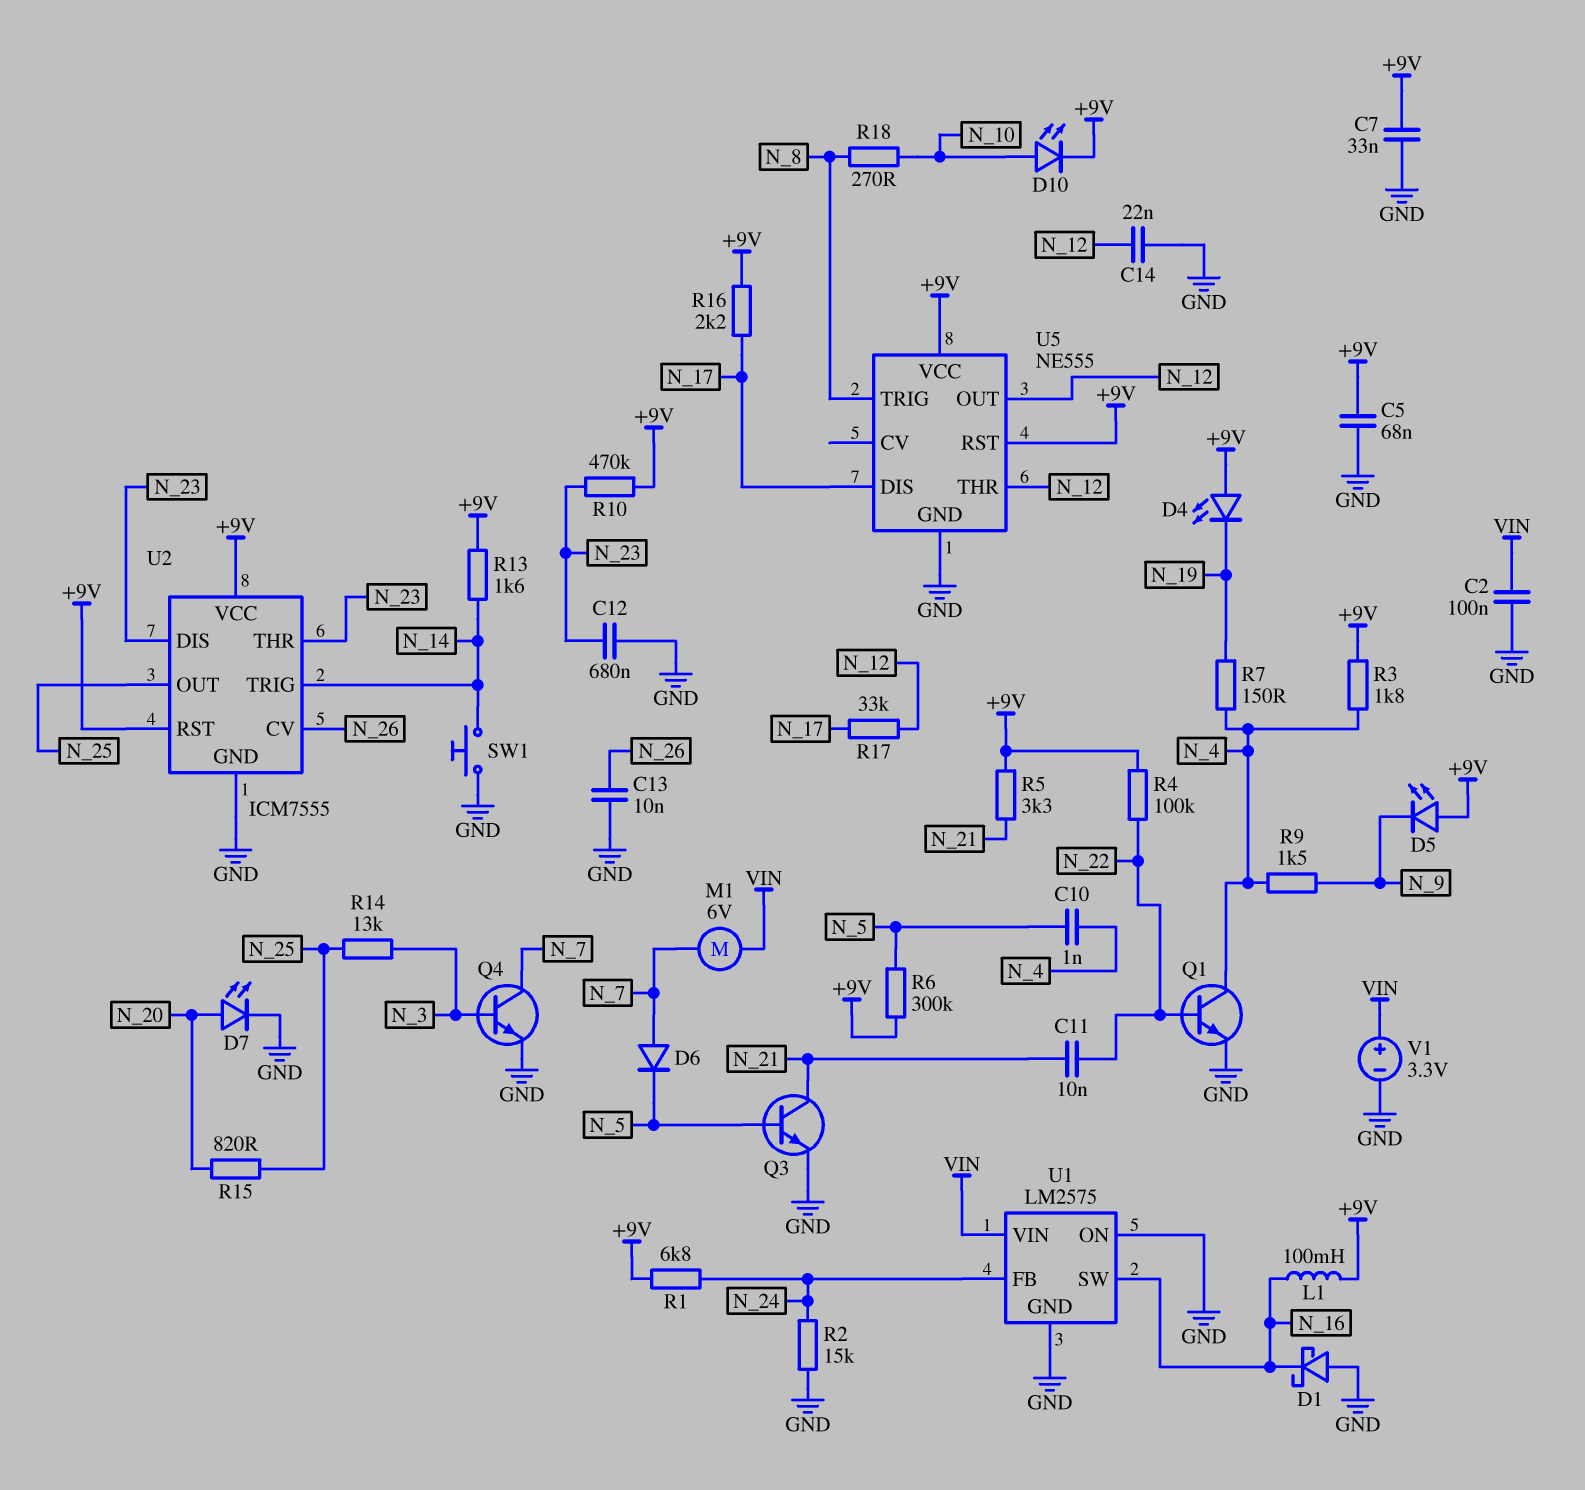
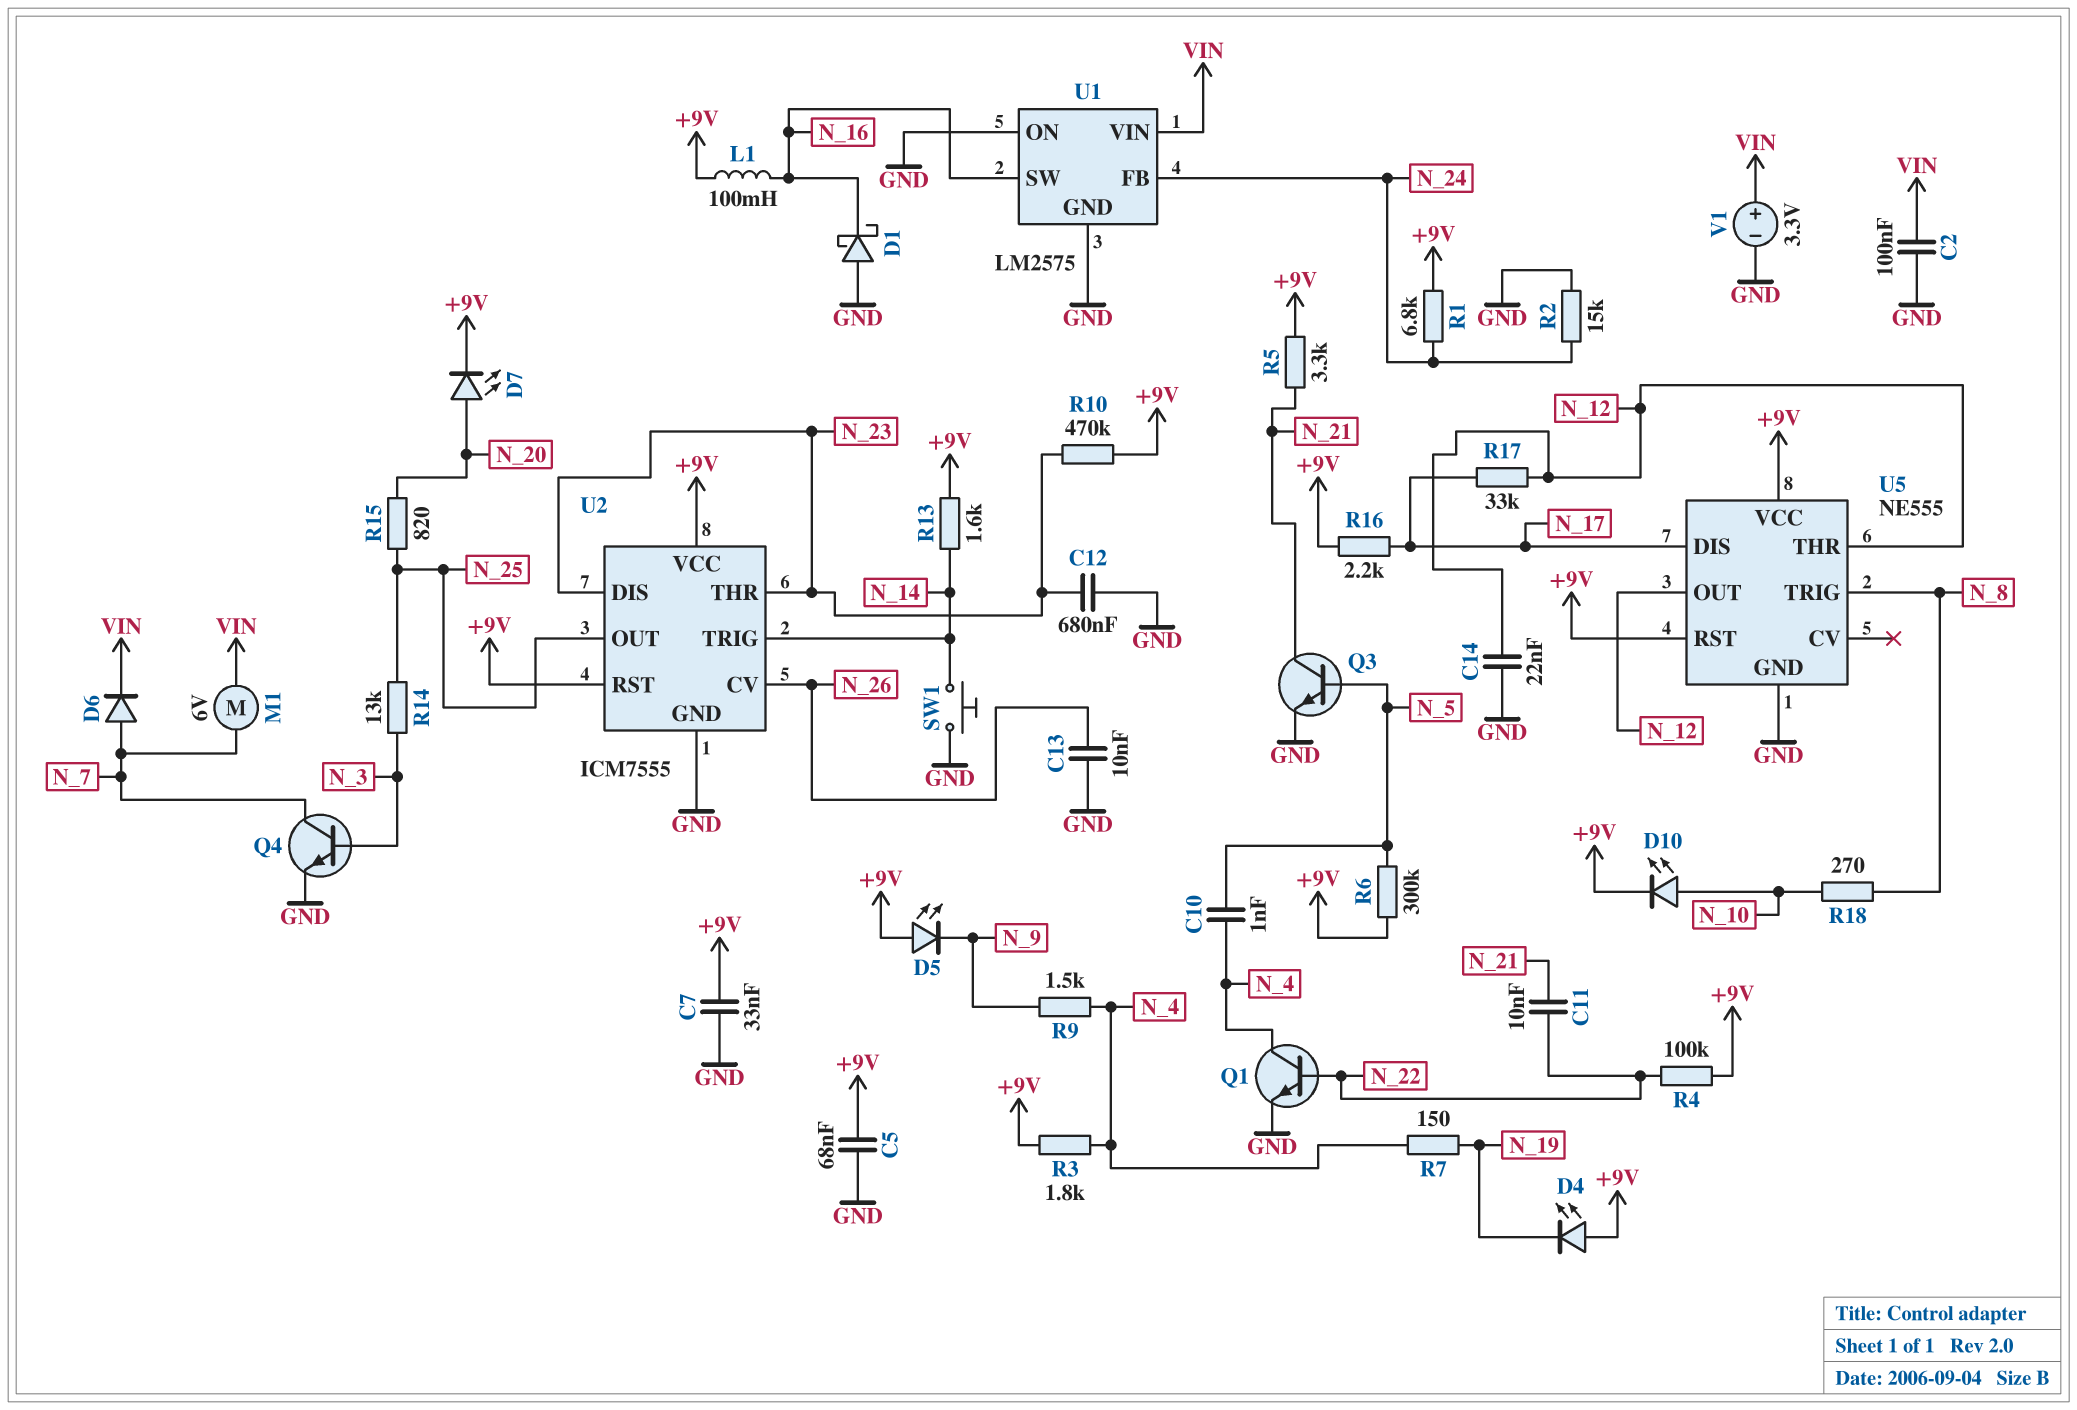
D6: diode (A N_7, K N_5) -> diode (A N_7, K VIN)
D7: LED (A N_20, K GND) -> LED (A N_20, K +9V)

